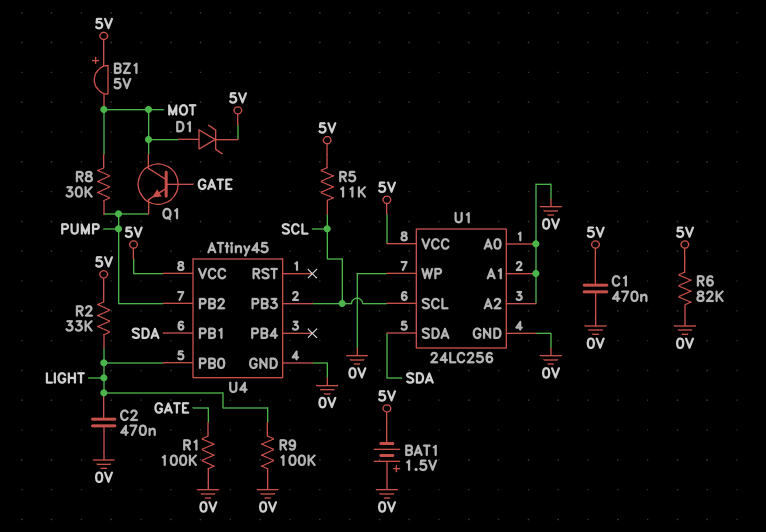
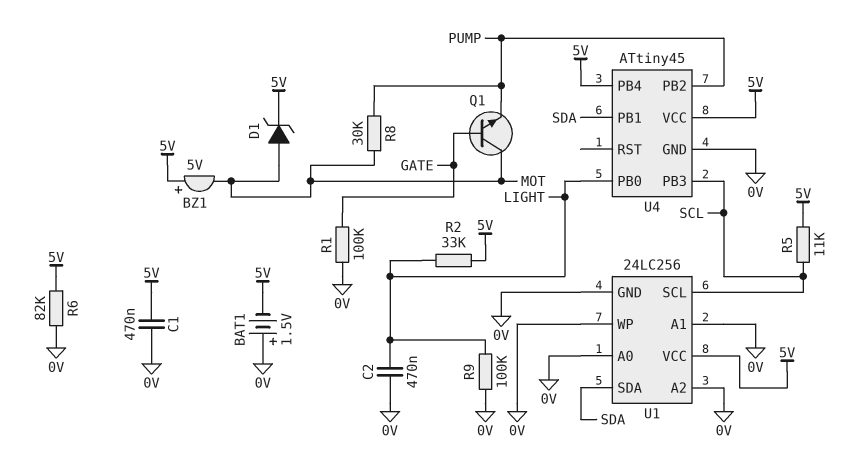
U4 pin PB4: none -> 5V

